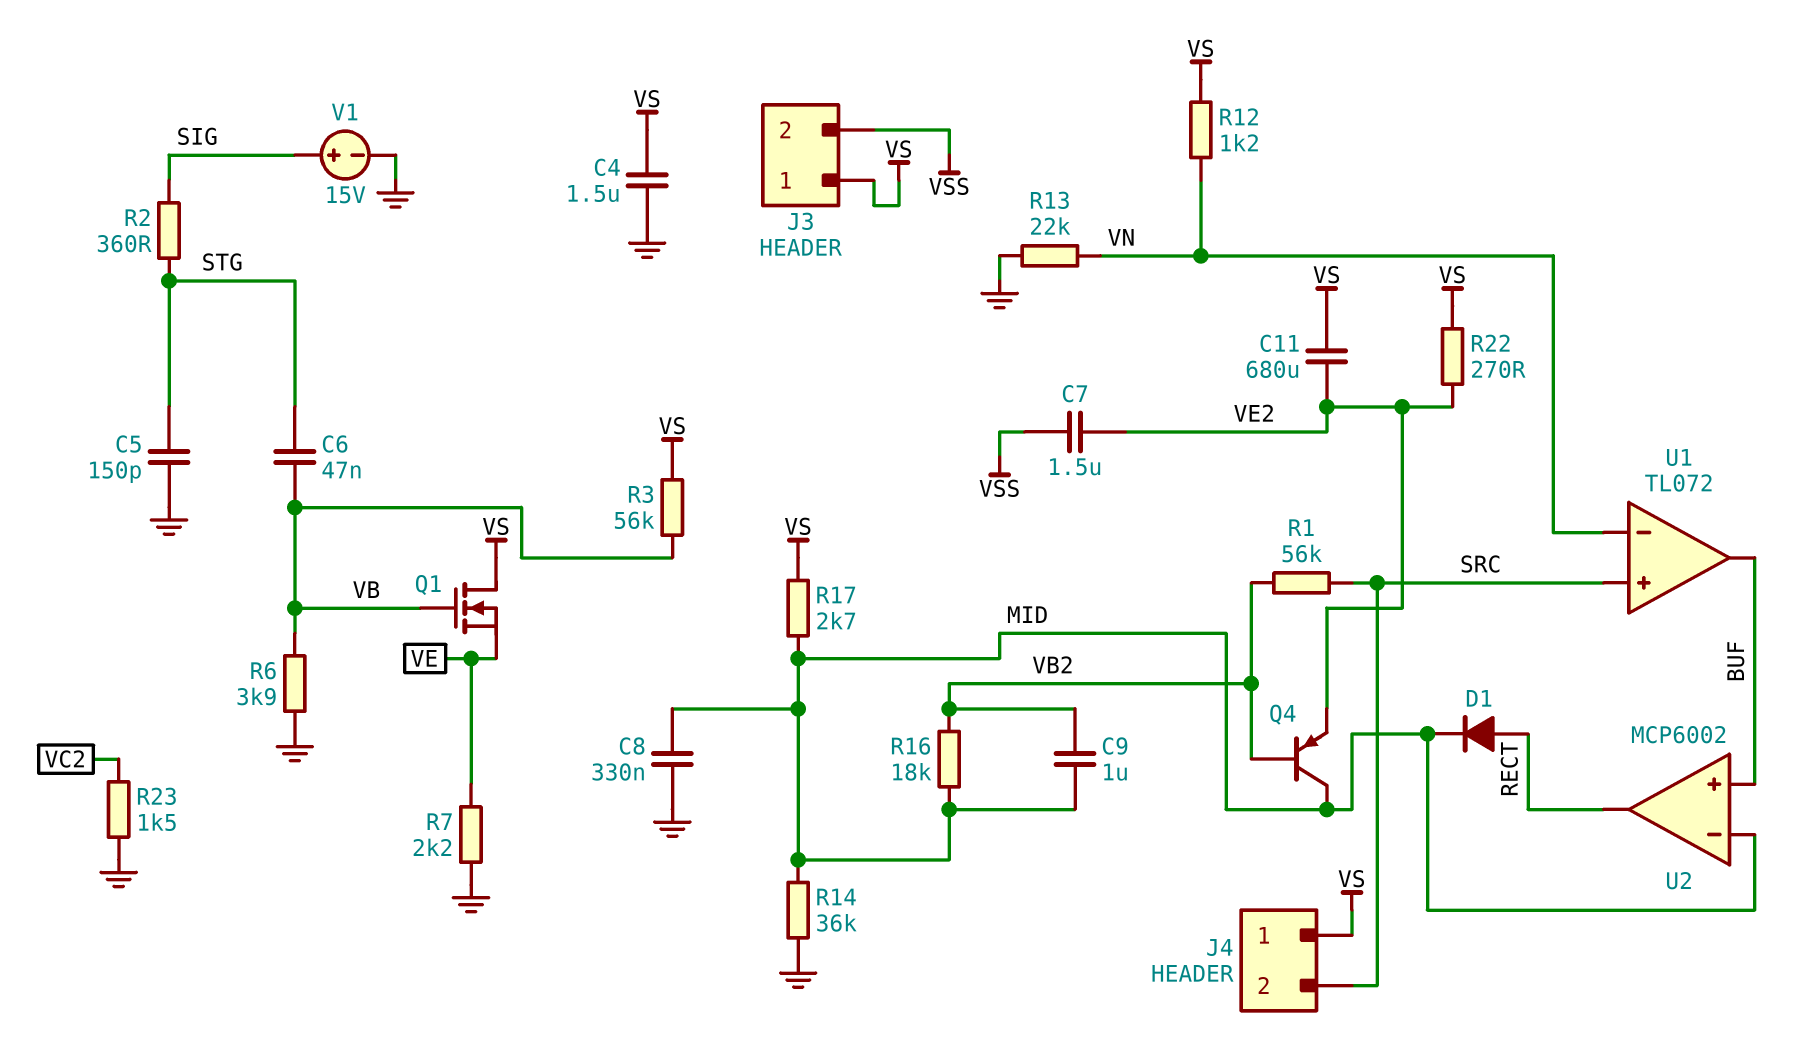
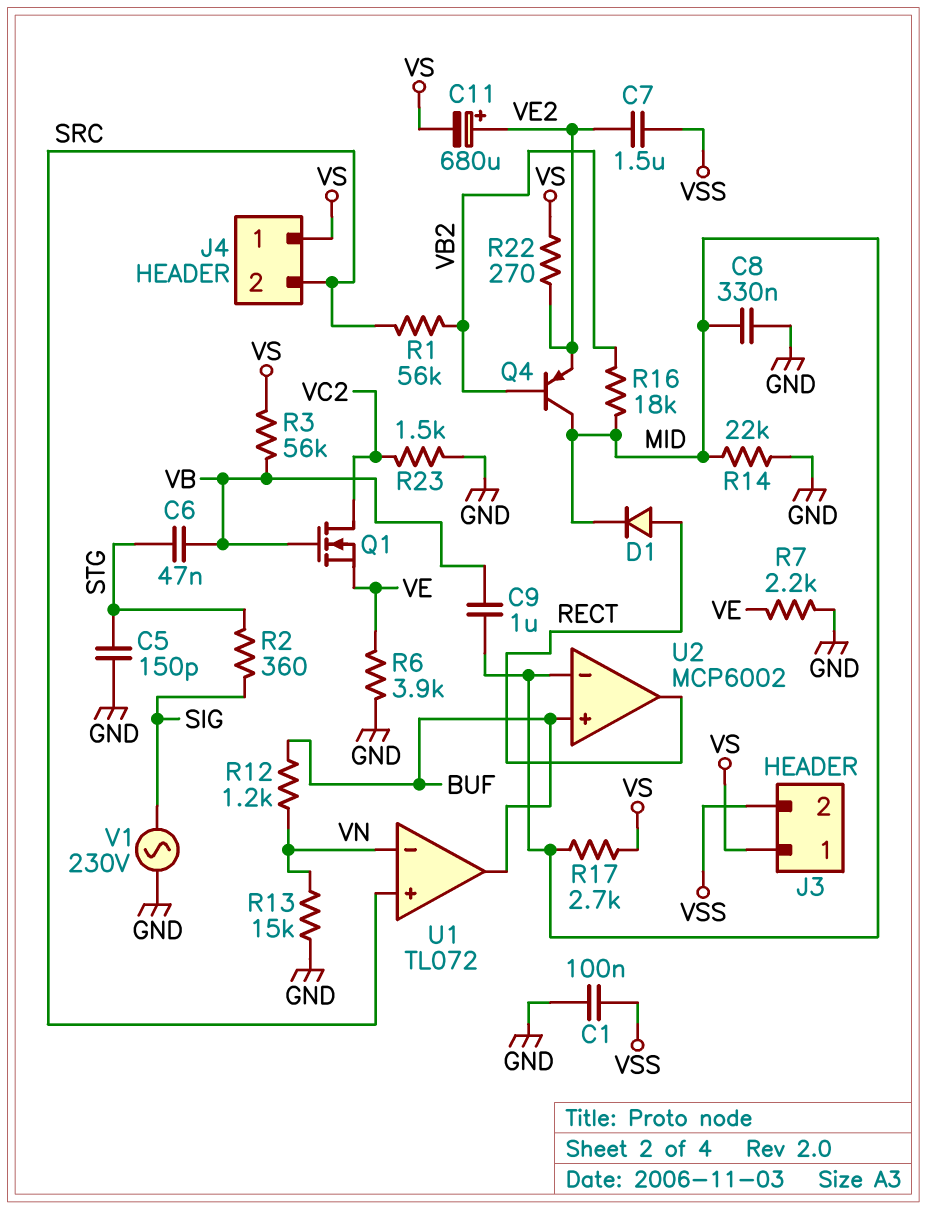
C1: none -> 100nF (GND, VSS)
C4: 1.5uF (GND, VS) -> none
C9: 1uF (MID, VB2) -> 1uF (MID, VB)
C11: 680uF (VE2, VS) -> 680uF (plus VE2, minus VS)
Q1: NMOS (G VB, D VS, S VE) -> NMOS (G VB, D VC2, S VE)
R6: 3.9k (GND, VB) -> 3.9k (GND, VE)
R12: 1.2k (VN, VS) -> 1.2k (BUF, VN)
R13: 22k (GND, VN) -> 15k (GND, VN)
R14: 36k (GND, MID) -> 22k (GND, MID)
V1: 15V (plus SIG, minus GND) -> AC 230V (GND, SIG)

